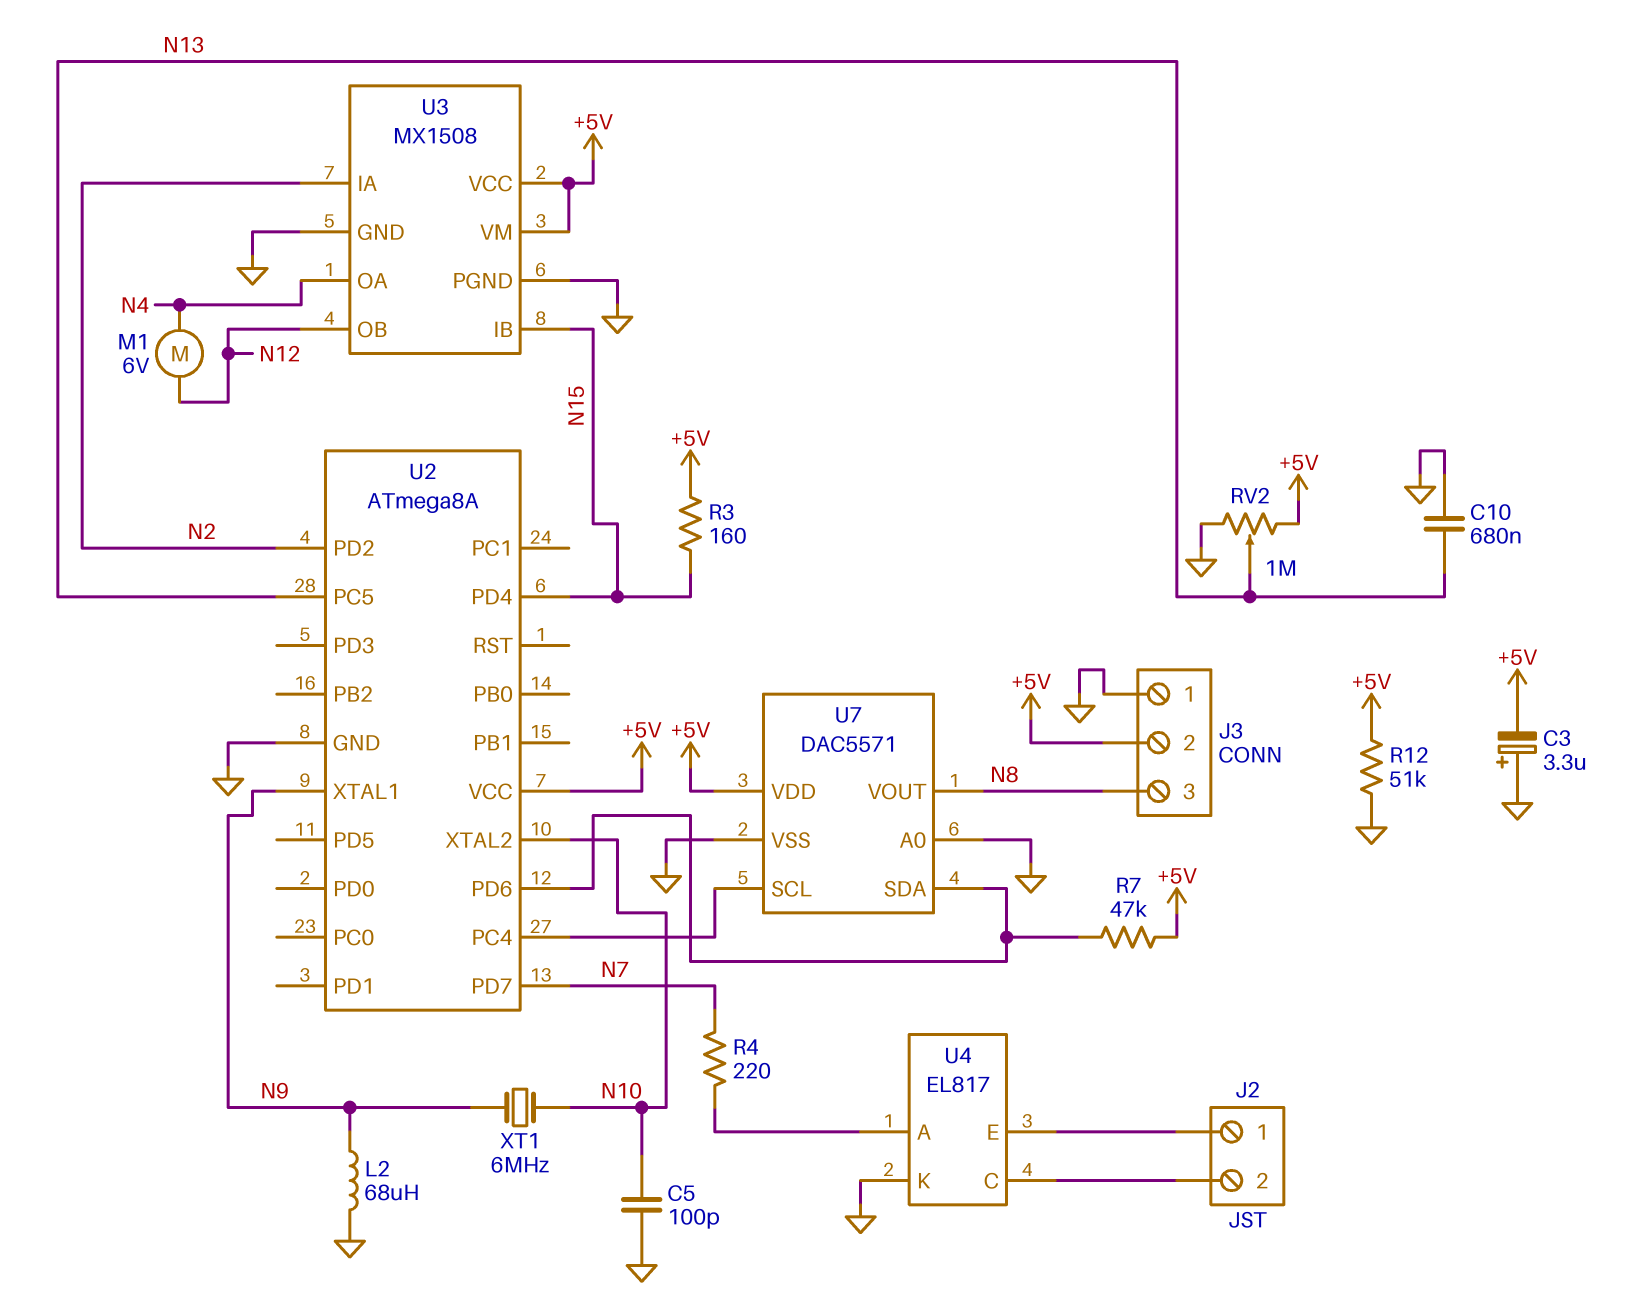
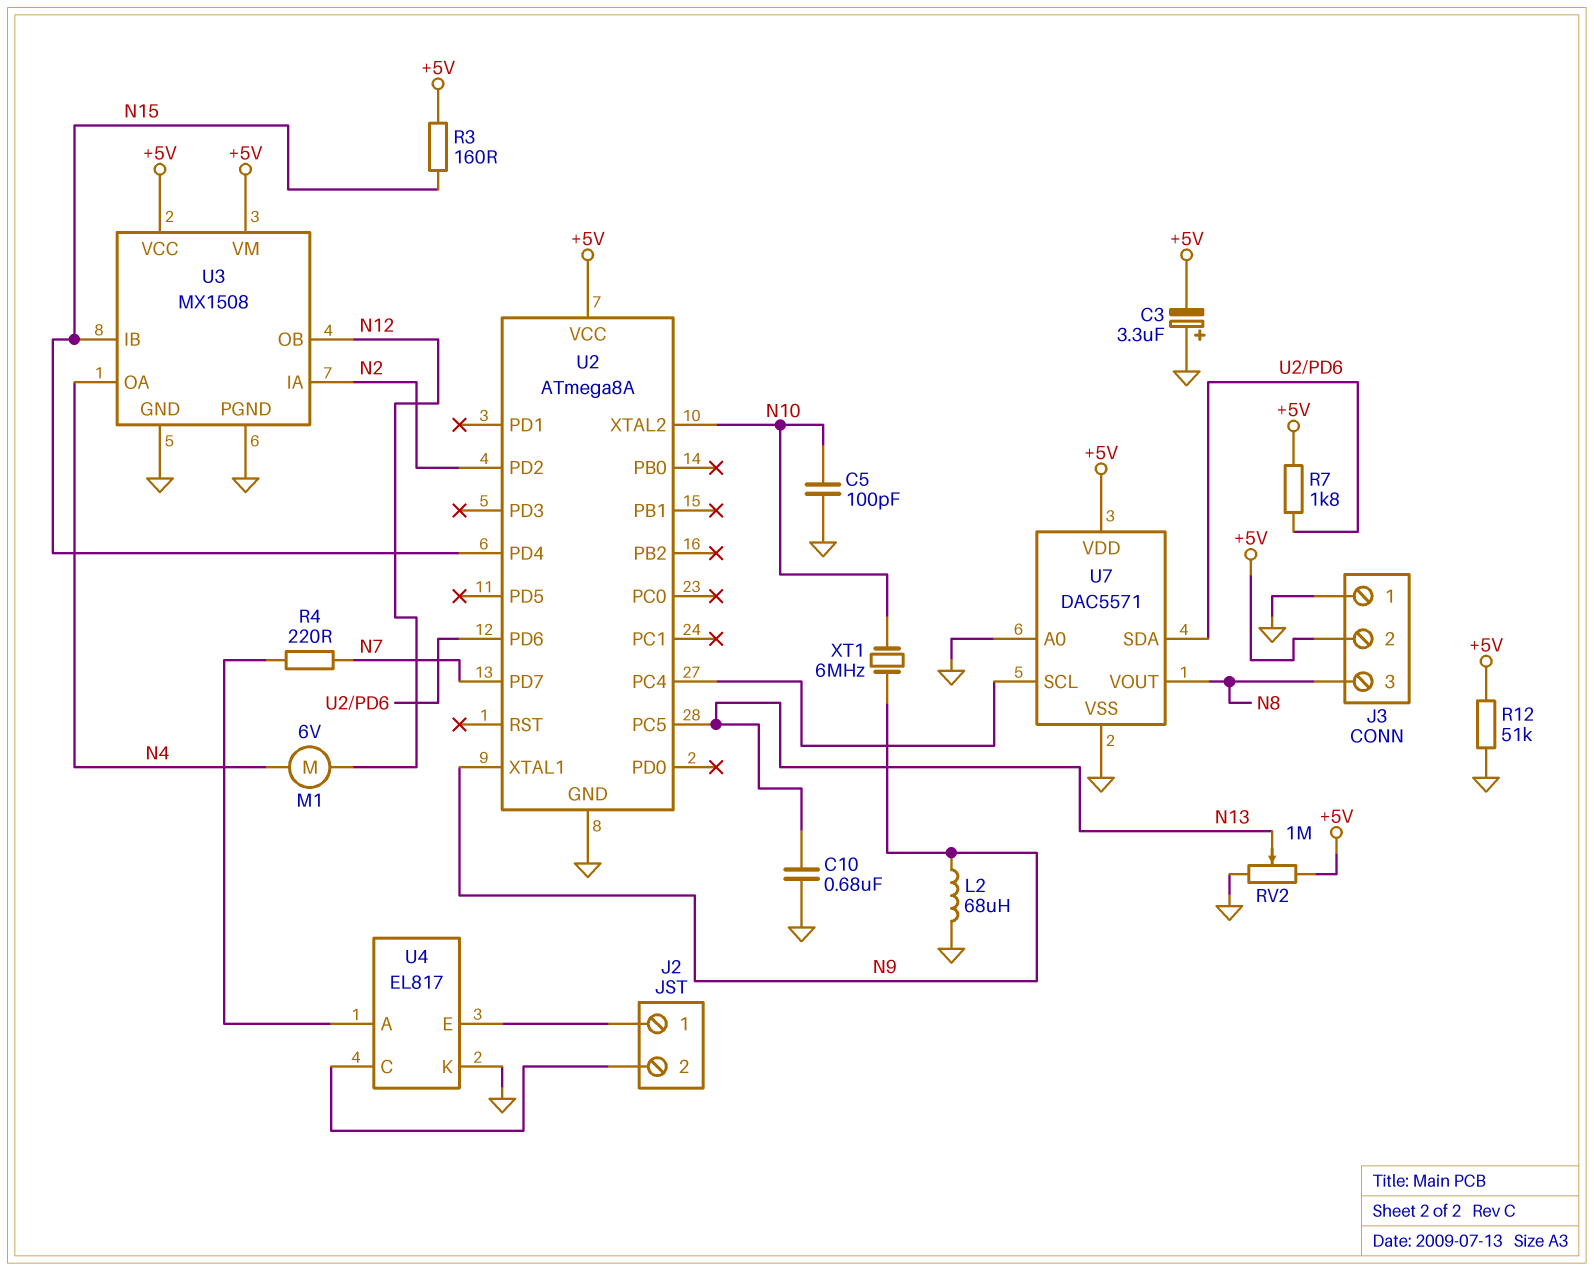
R7: 47k (+5V, U2/PD6) -> 1.8k (+5V, U2/PD6)

